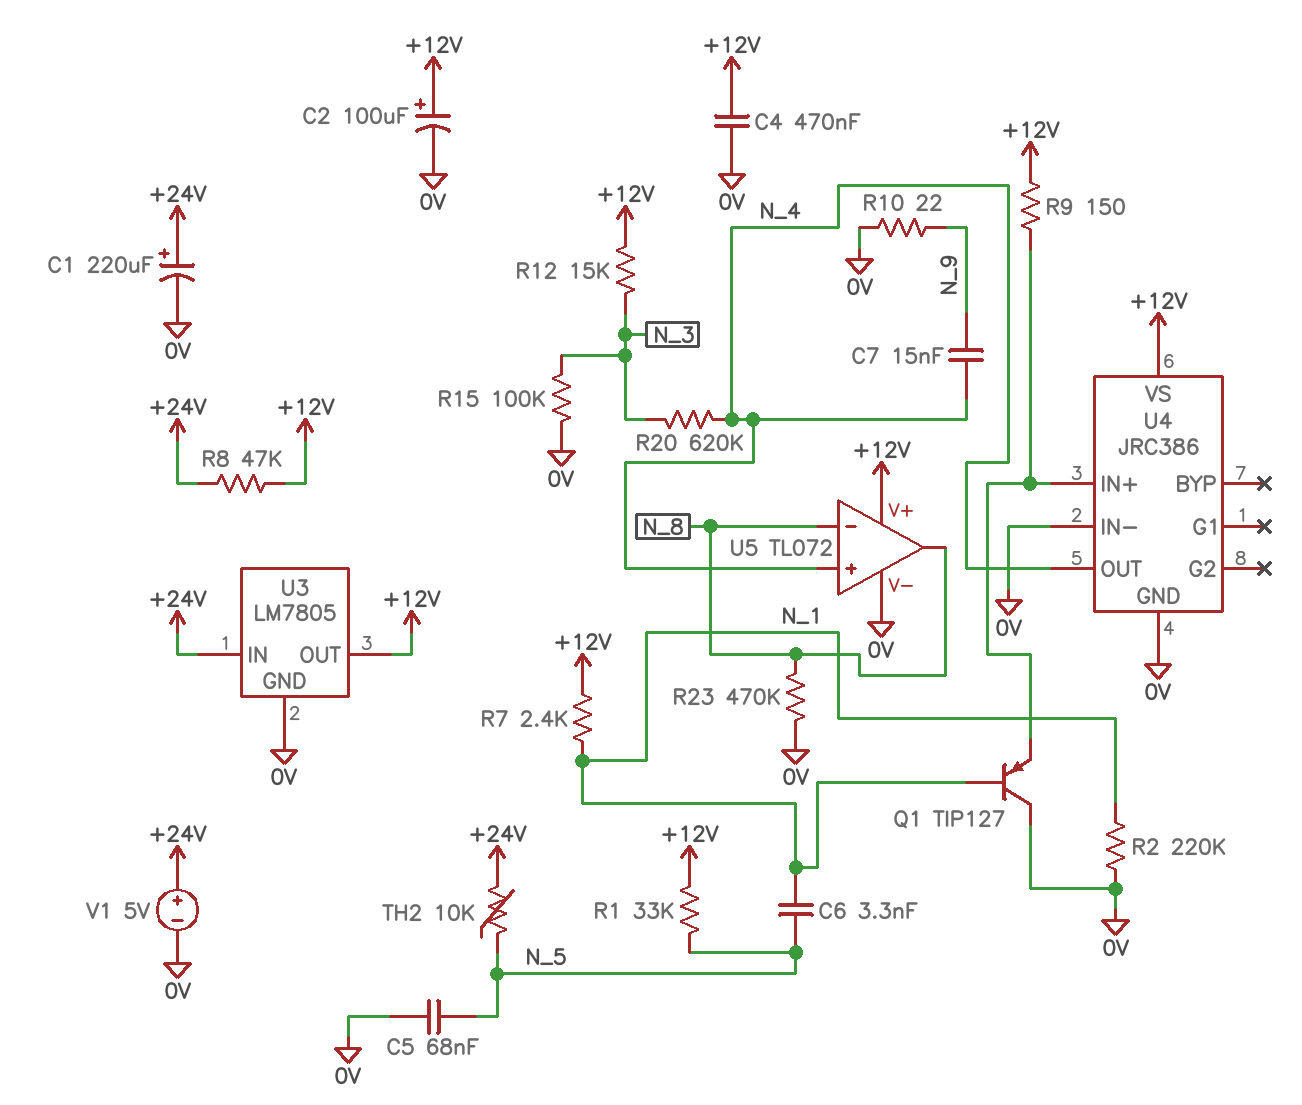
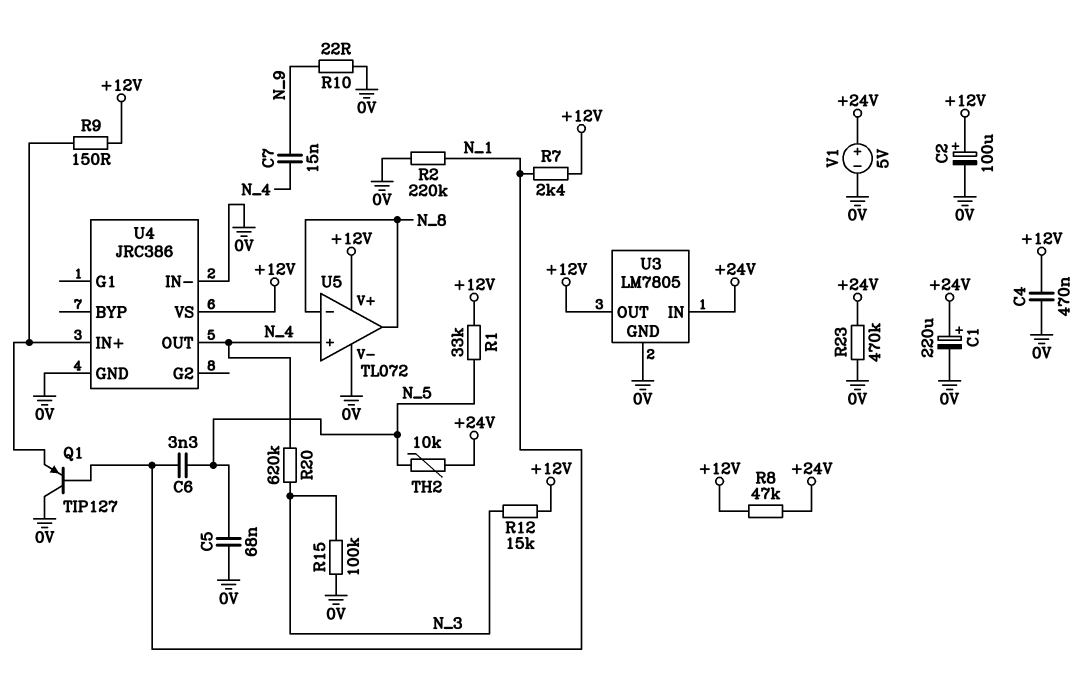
R23: 470k (0V, N_8) -> 470k (+24V, 0V)

